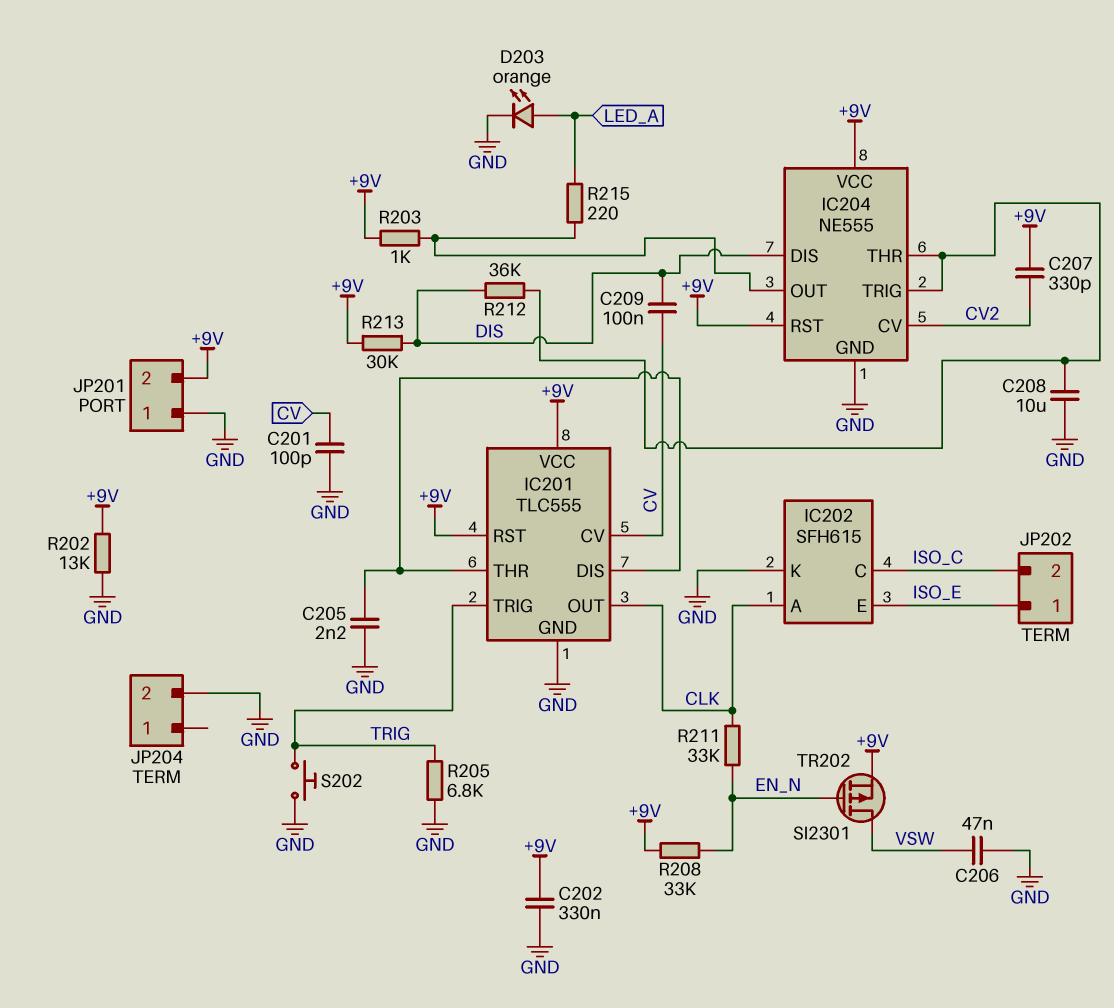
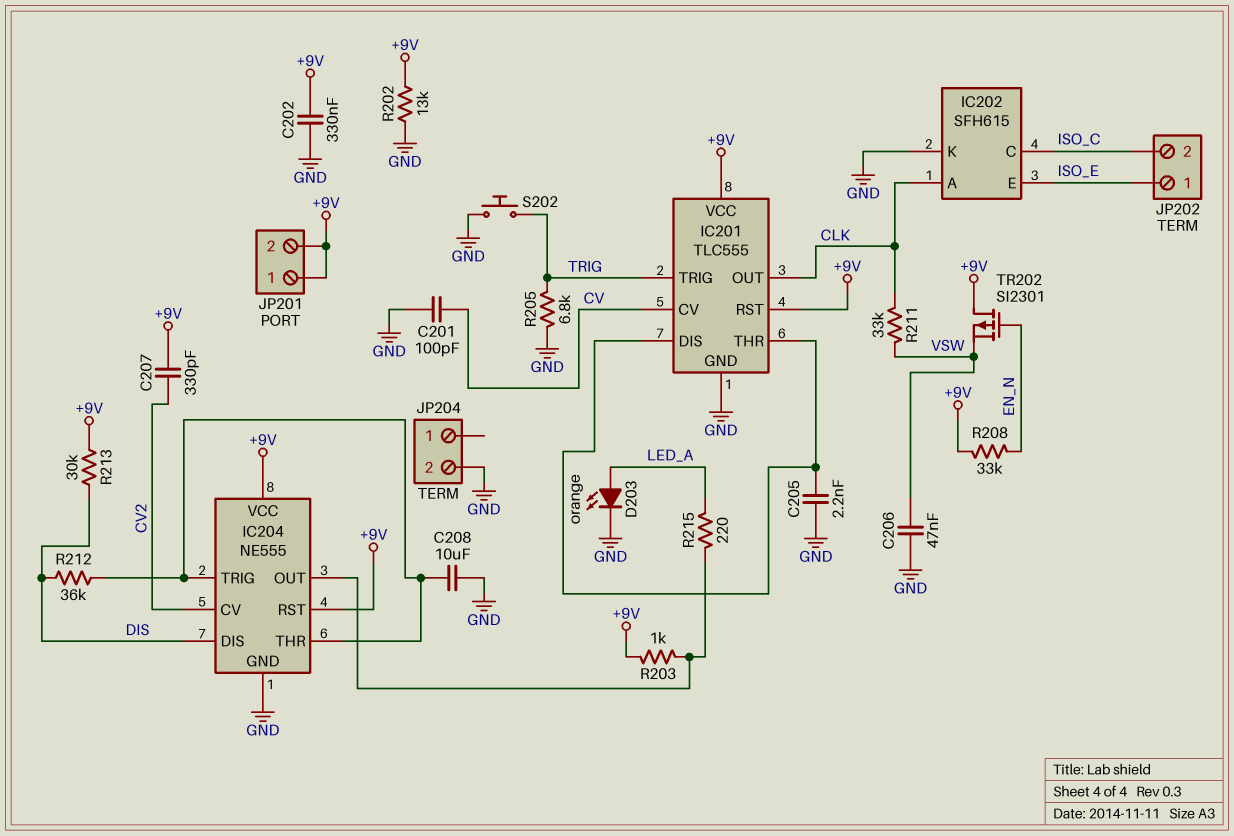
C209: 100nF (CV, DIS) -> none
JP201 pin 1: GND -> +9V
R211: 33k (CLK, EN_N) -> 33k (CLK, VSW)
TR202: PMOS SI2301 (G EN_N, D VSW, S +9V) -> PMOS SI2301 (G EN_N, D +9V, S VSW)

